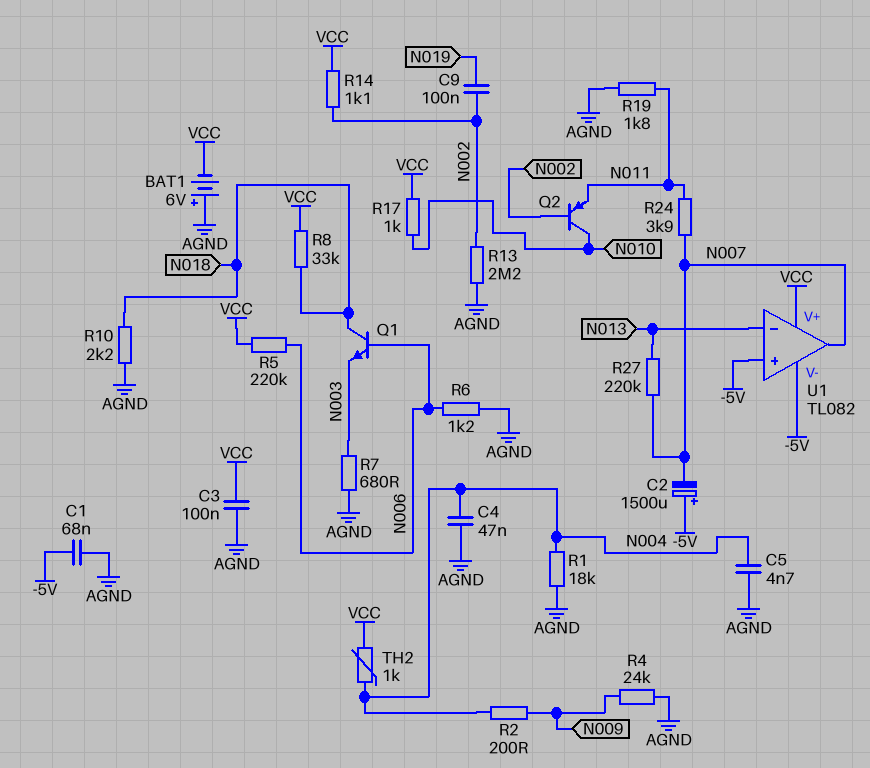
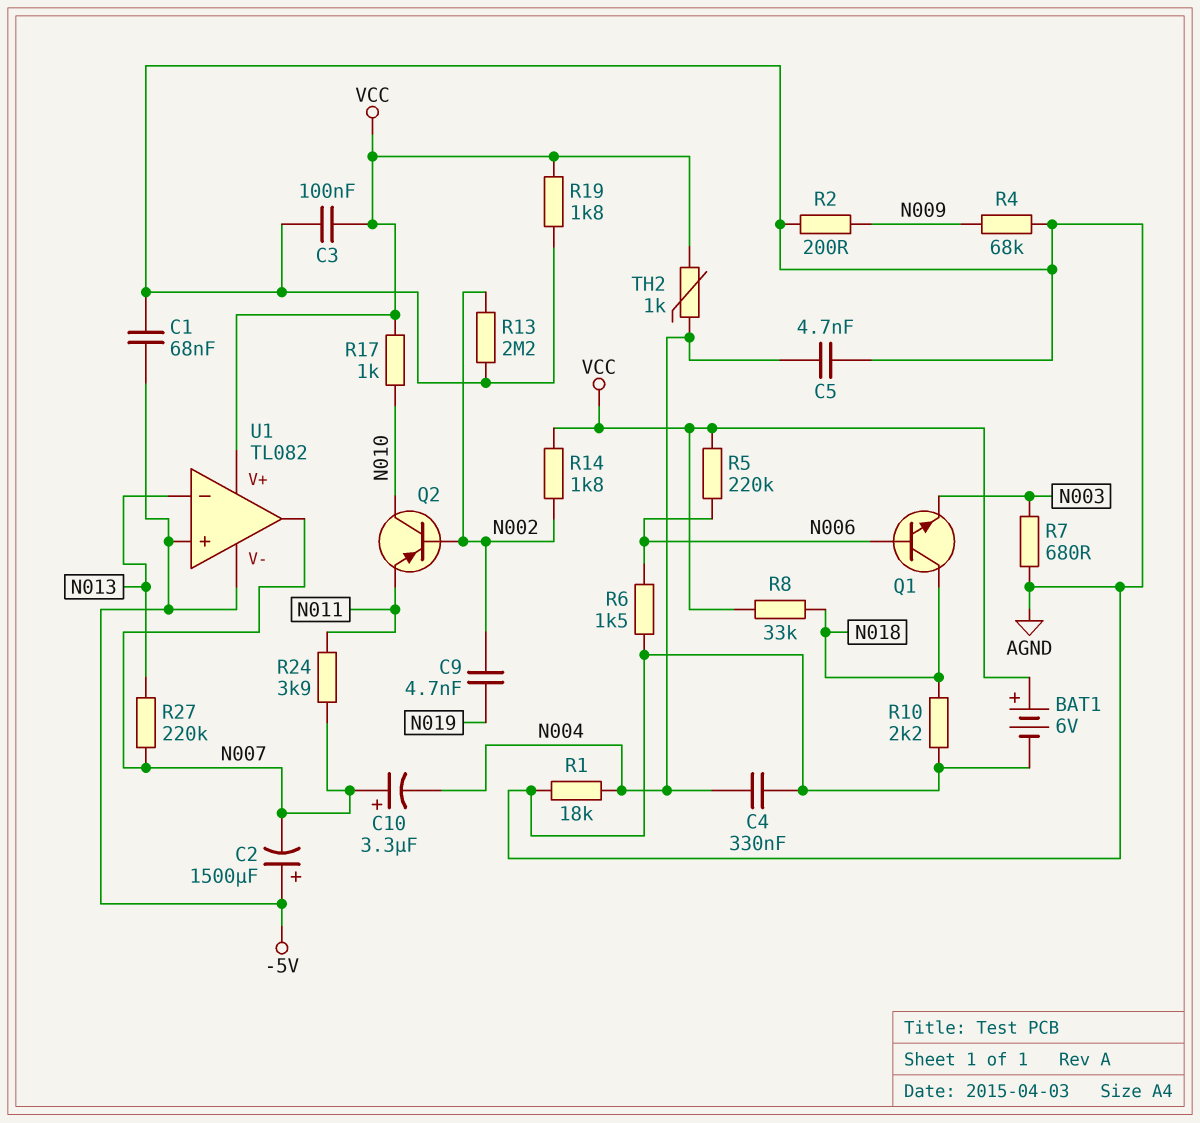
BAT1: 6V (plus AGND, minus VCC) -> 6V (plus VCC, minus AGND)
C4: 47nF (AGND, N004) -> 330nF (AGND, N004)
C9: 100nF (N002, N019) -> 4.7nF (N002, N019)
C10: none -> 3.3uF (plus N007, minus N004)
R2: 200 (N004, N009) -> 200 (AGND, N009)
R4: 24k (AGND, N009) -> 68k (AGND, N009)
R6: 1.2k (AGND, N006) -> 1.5k (AGND, N006)
R14: 1.1k (N002, VCC) -> 1.8k (N002, VCC)
R19: 1.8k (AGND, N011) -> 1.8k (AGND, VCC)

